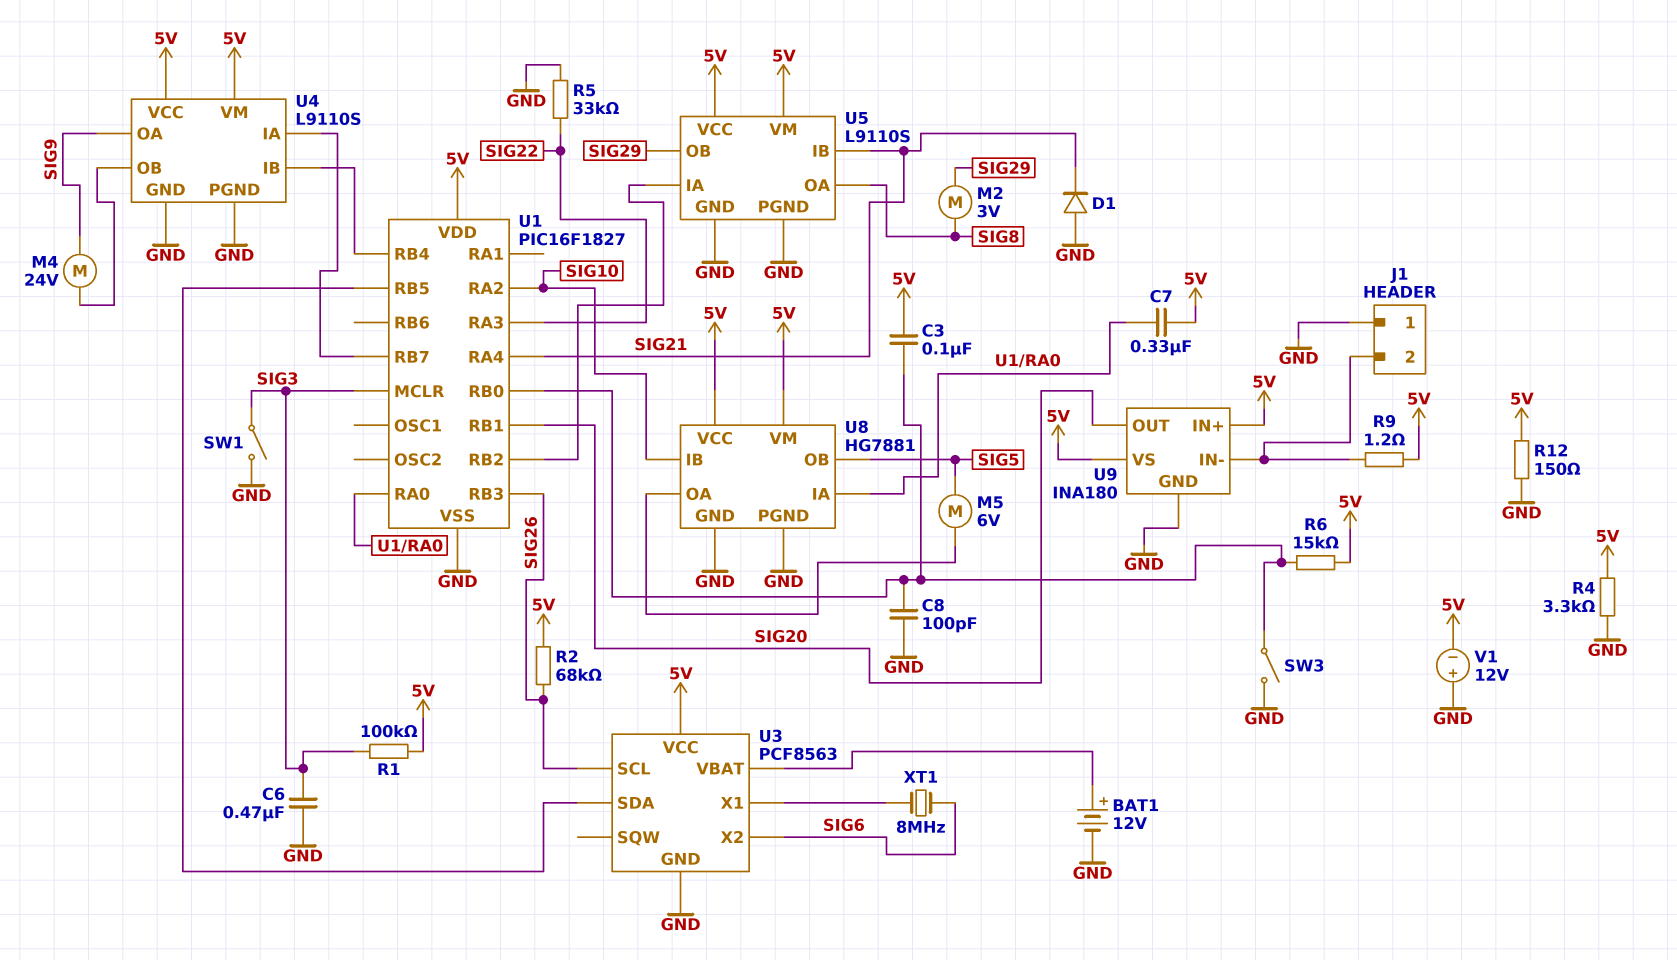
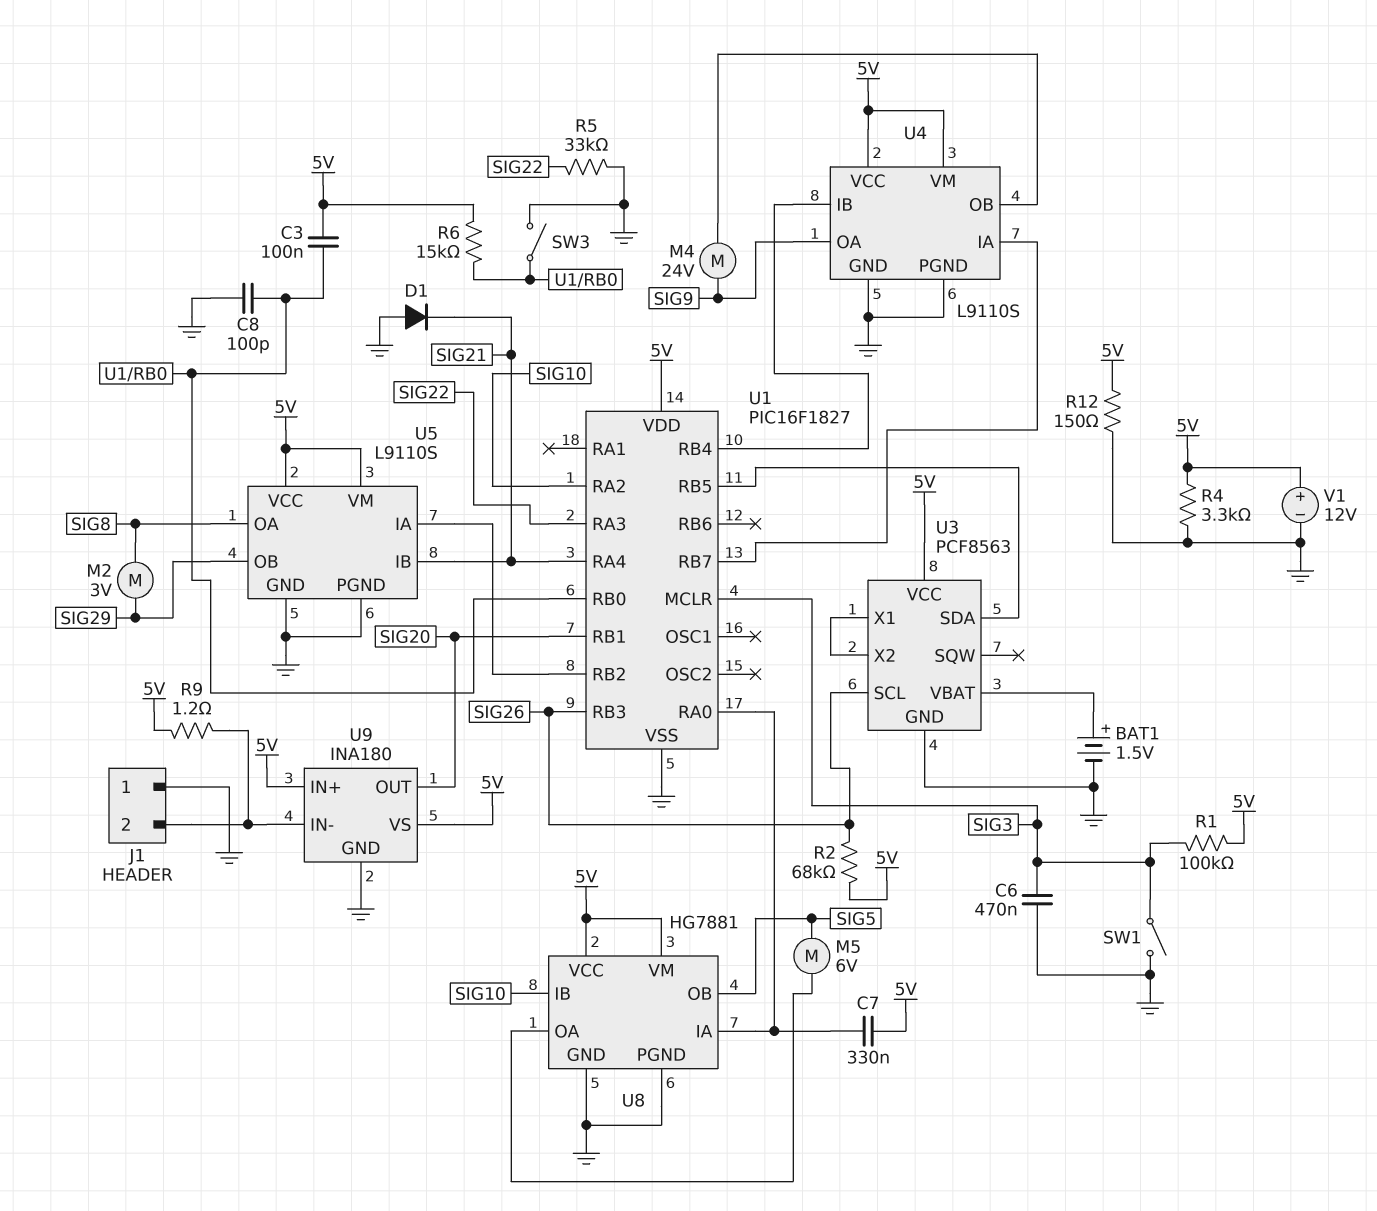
BAT1: 12V (plus U3/VBAT, minus GND) -> 1.5V (plus U3/VBAT, minus GND)
U3 pin X2: SIG6 -> U3/X1
V1: 12V (plus GND, minus 5V) -> 12V (plus 5V, minus GND)
XT1: 8MHz (SIG6, U3/X1) -> none

